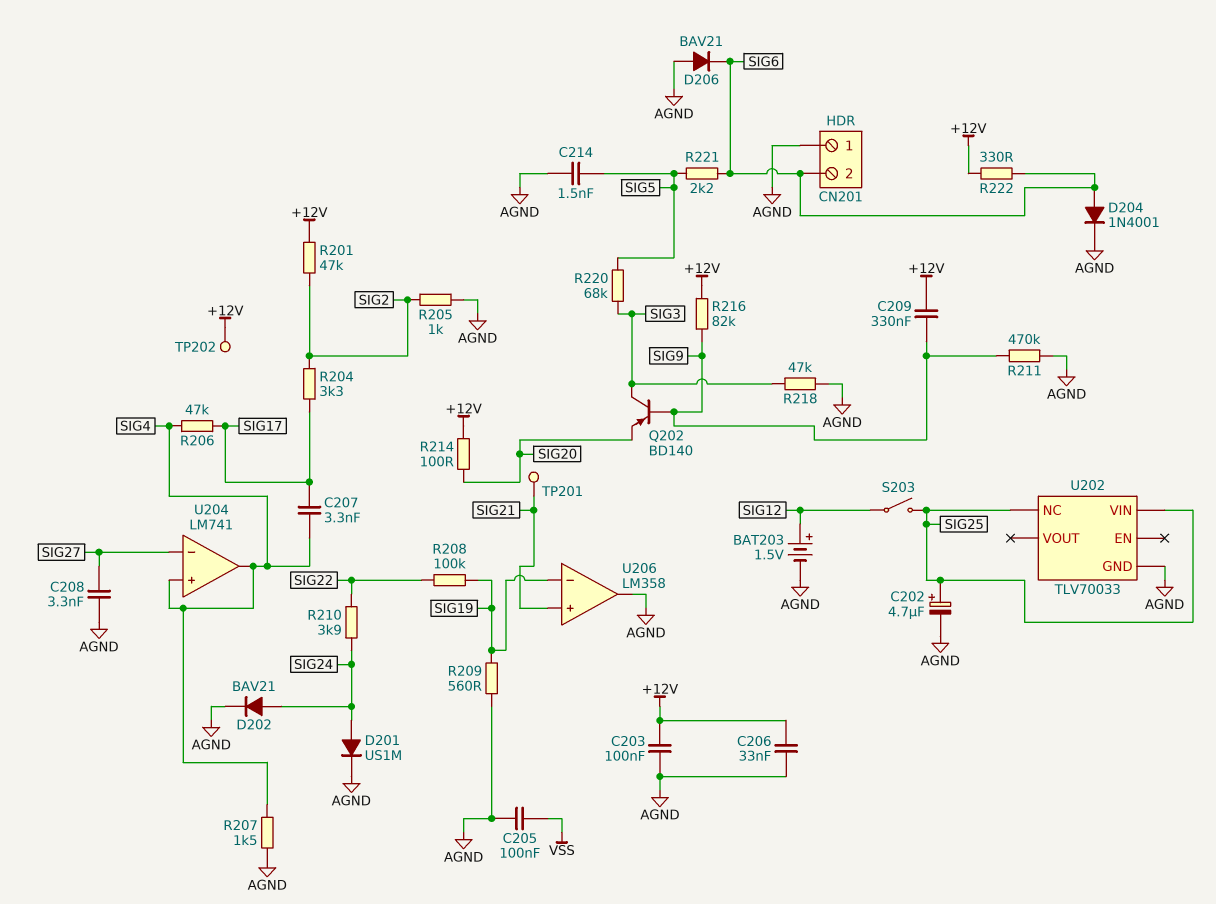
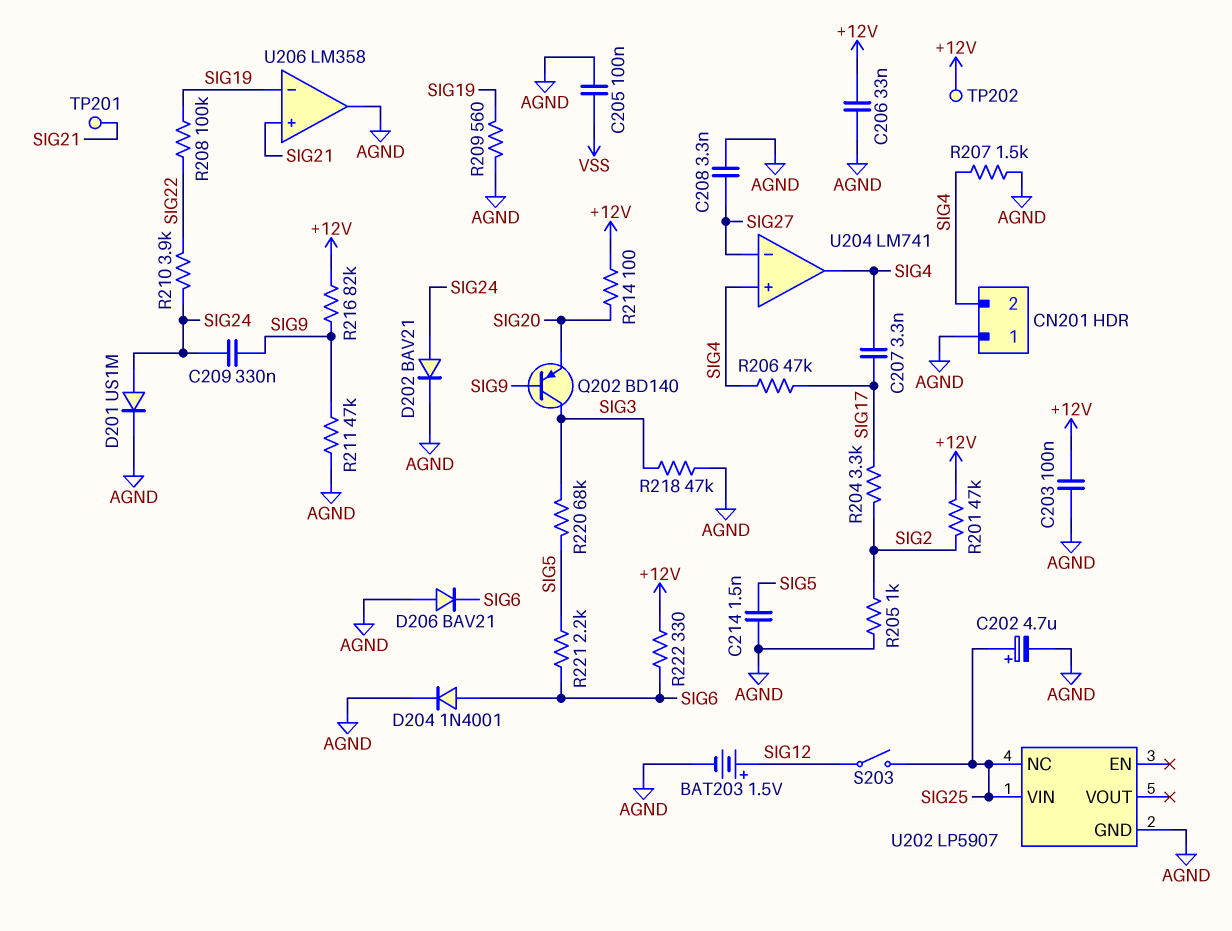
C209: 330nF (+12V, SIG9) -> 330nF (SIG9, SIG24)
CN201 pin 2: SIG6 -> SIG4
R211: 470k (AGND, SIG9) -> 47k (AGND, SIG9)
U202: TLV70033 -> LP5907

